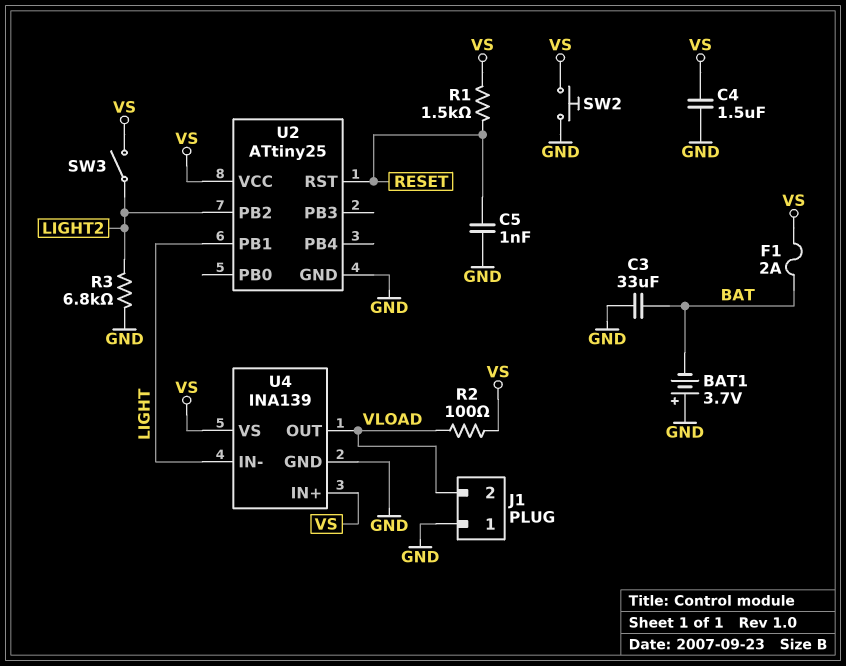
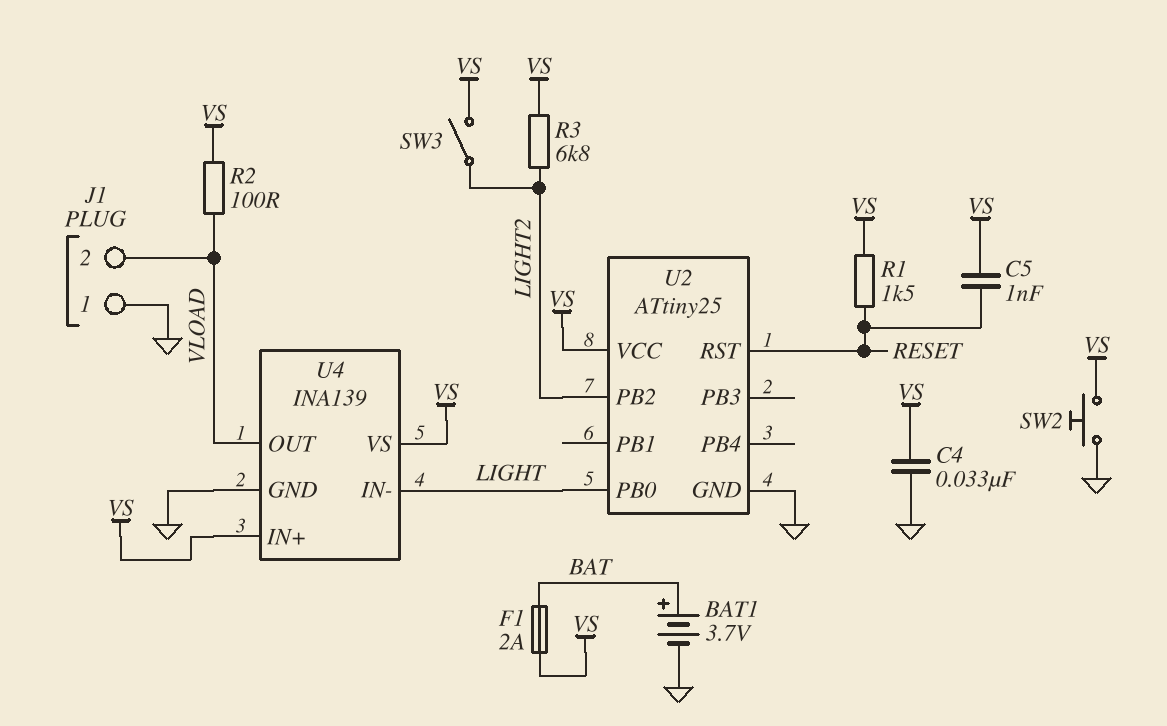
BAT1: 3.7V (plus GND, minus BAT) -> 3.7V (plus BAT, minus GND)
C3: 33uF (BAT, GND) -> none
C4: 1.5uF (GND, VS) -> 33nF (GND, VS)
C5: 1nF (GND, RESET) -> 1nF (RESET, VS)
R3: 6.8k (GND, LIGHT2) -> 6.8k (LIGHT2, VS)
U2 pin PB0: none -> LIGHT
U2 pin PB1: LIGHT -> none

